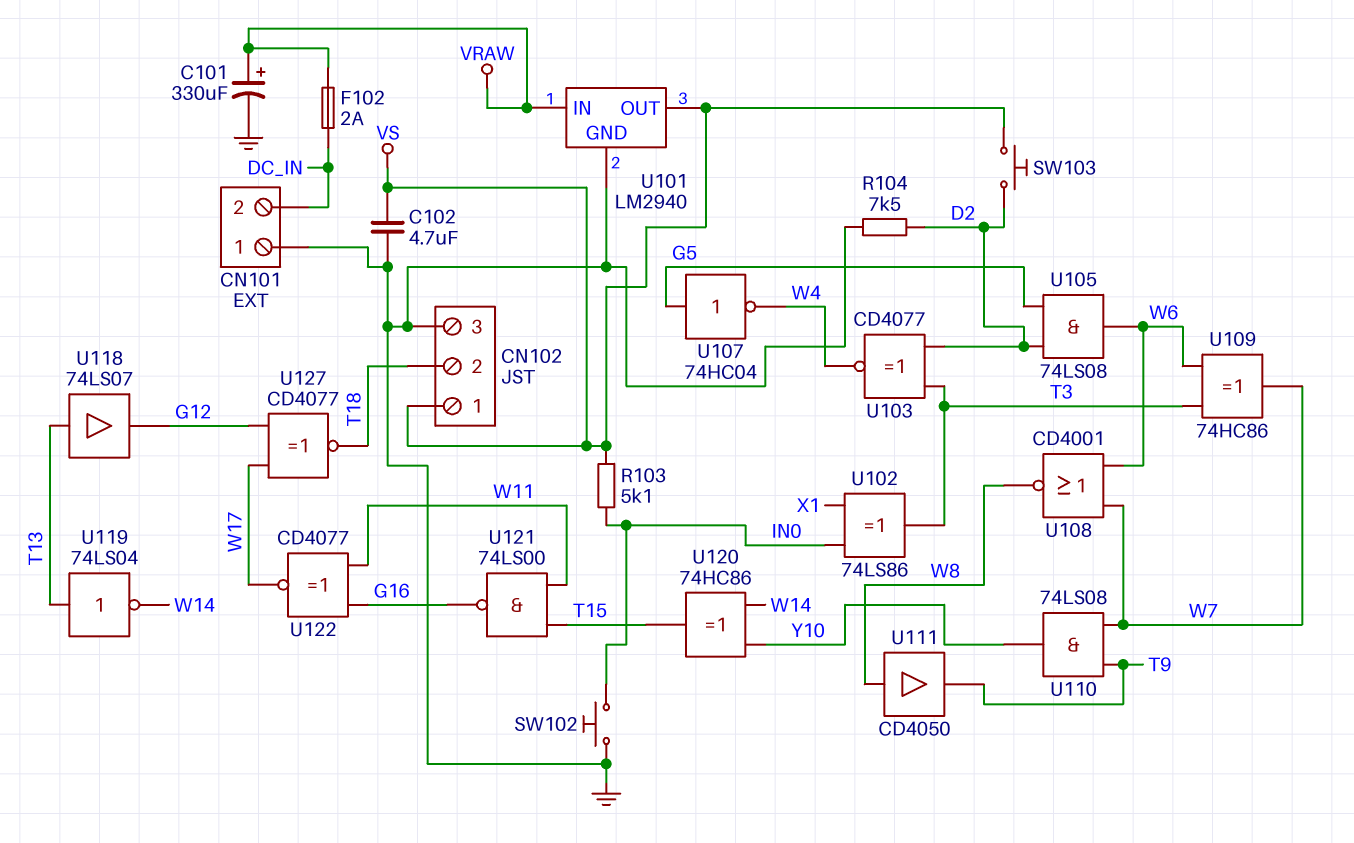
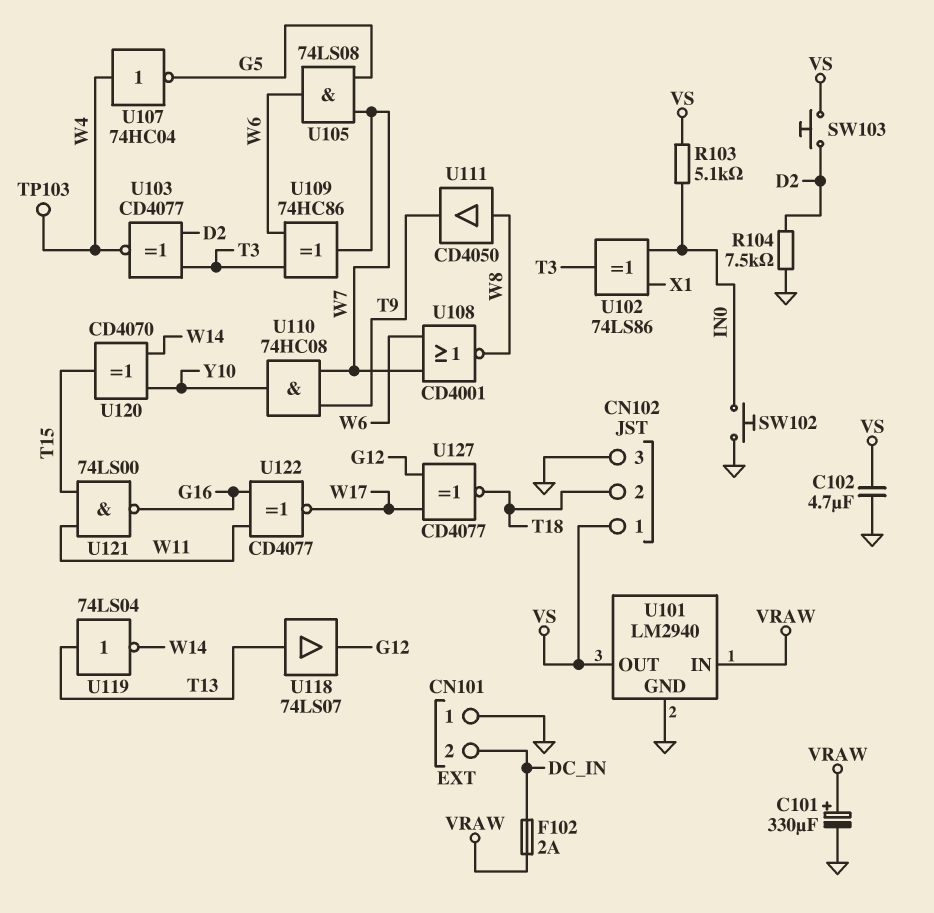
TP103: none -> test point (W4)
U105: AND 74LS08 (in D2, in G5, out W6) -> AND 74LS08 (in G5, in W7, out W6)
U107: NOT 74HC04 (in G5, out W4) -> NOT 74HC04 (in W4, out G5)
U110: AND 74LS08 (in T9, in W7, out Y10) -> AND 74HC08 (in T9, in W7, out Y10)
U120: XOR 74HC86 (in W14, in Y10, out T15) -> XOR CD4070 (in W14, in Y10, out T15)

